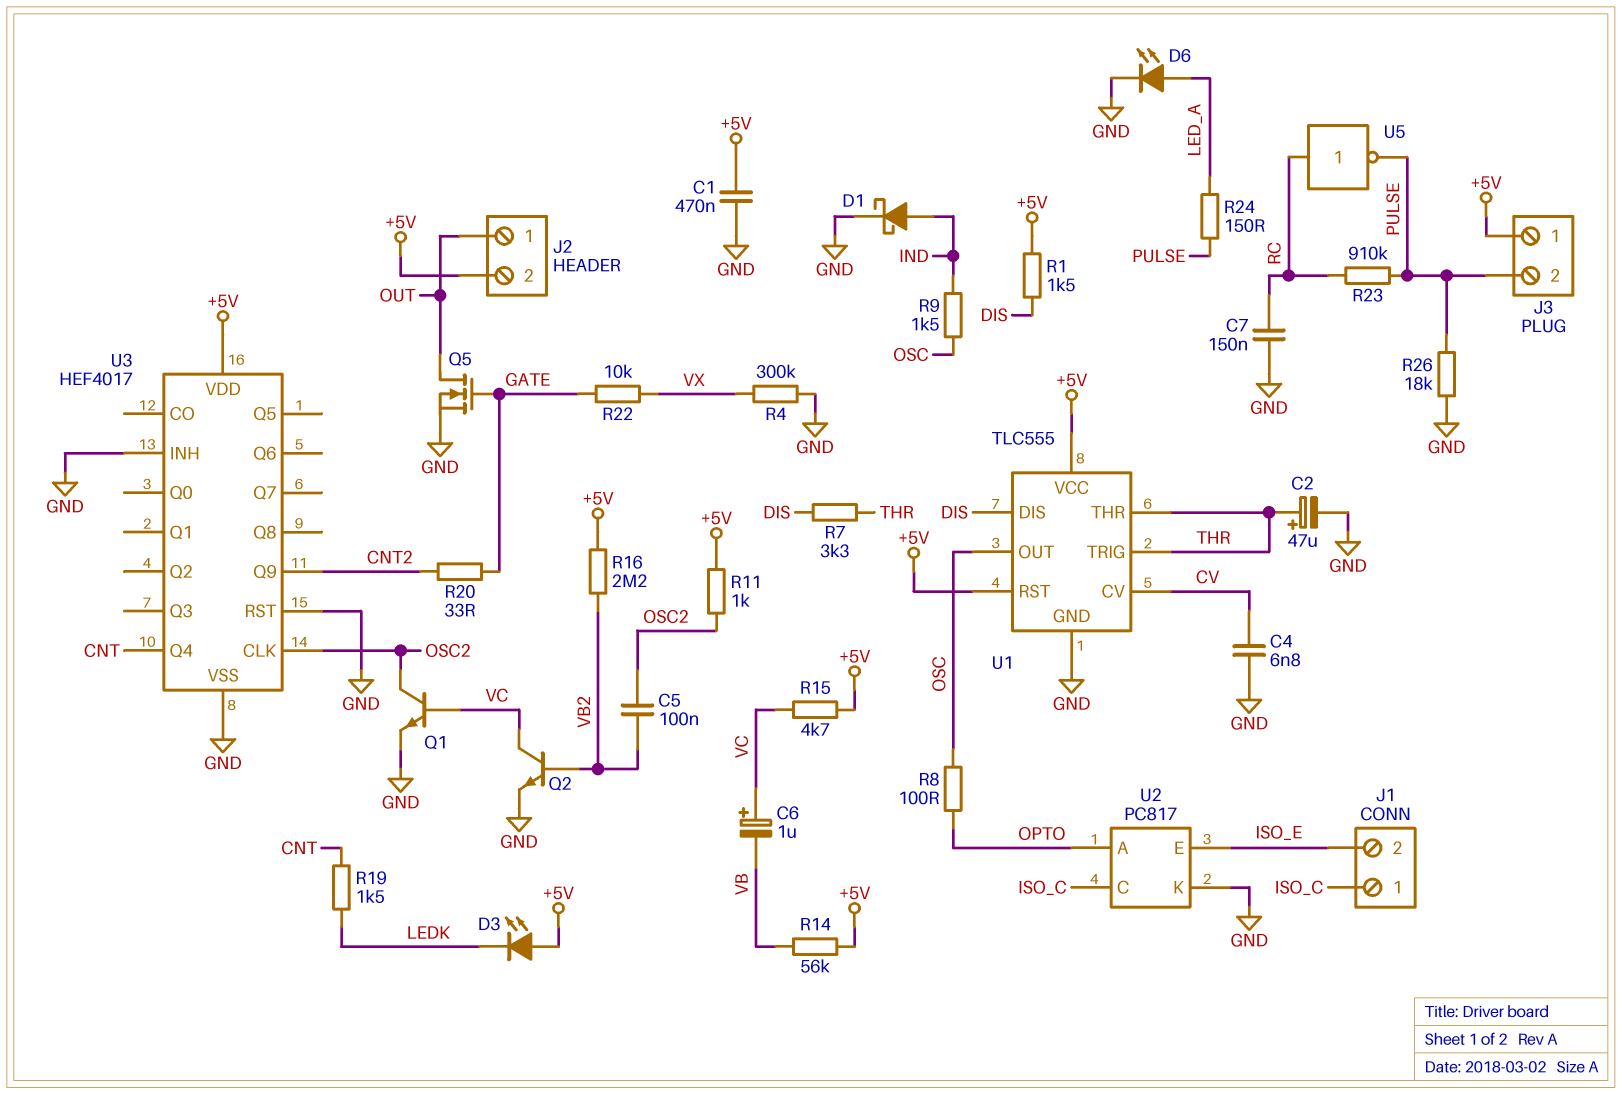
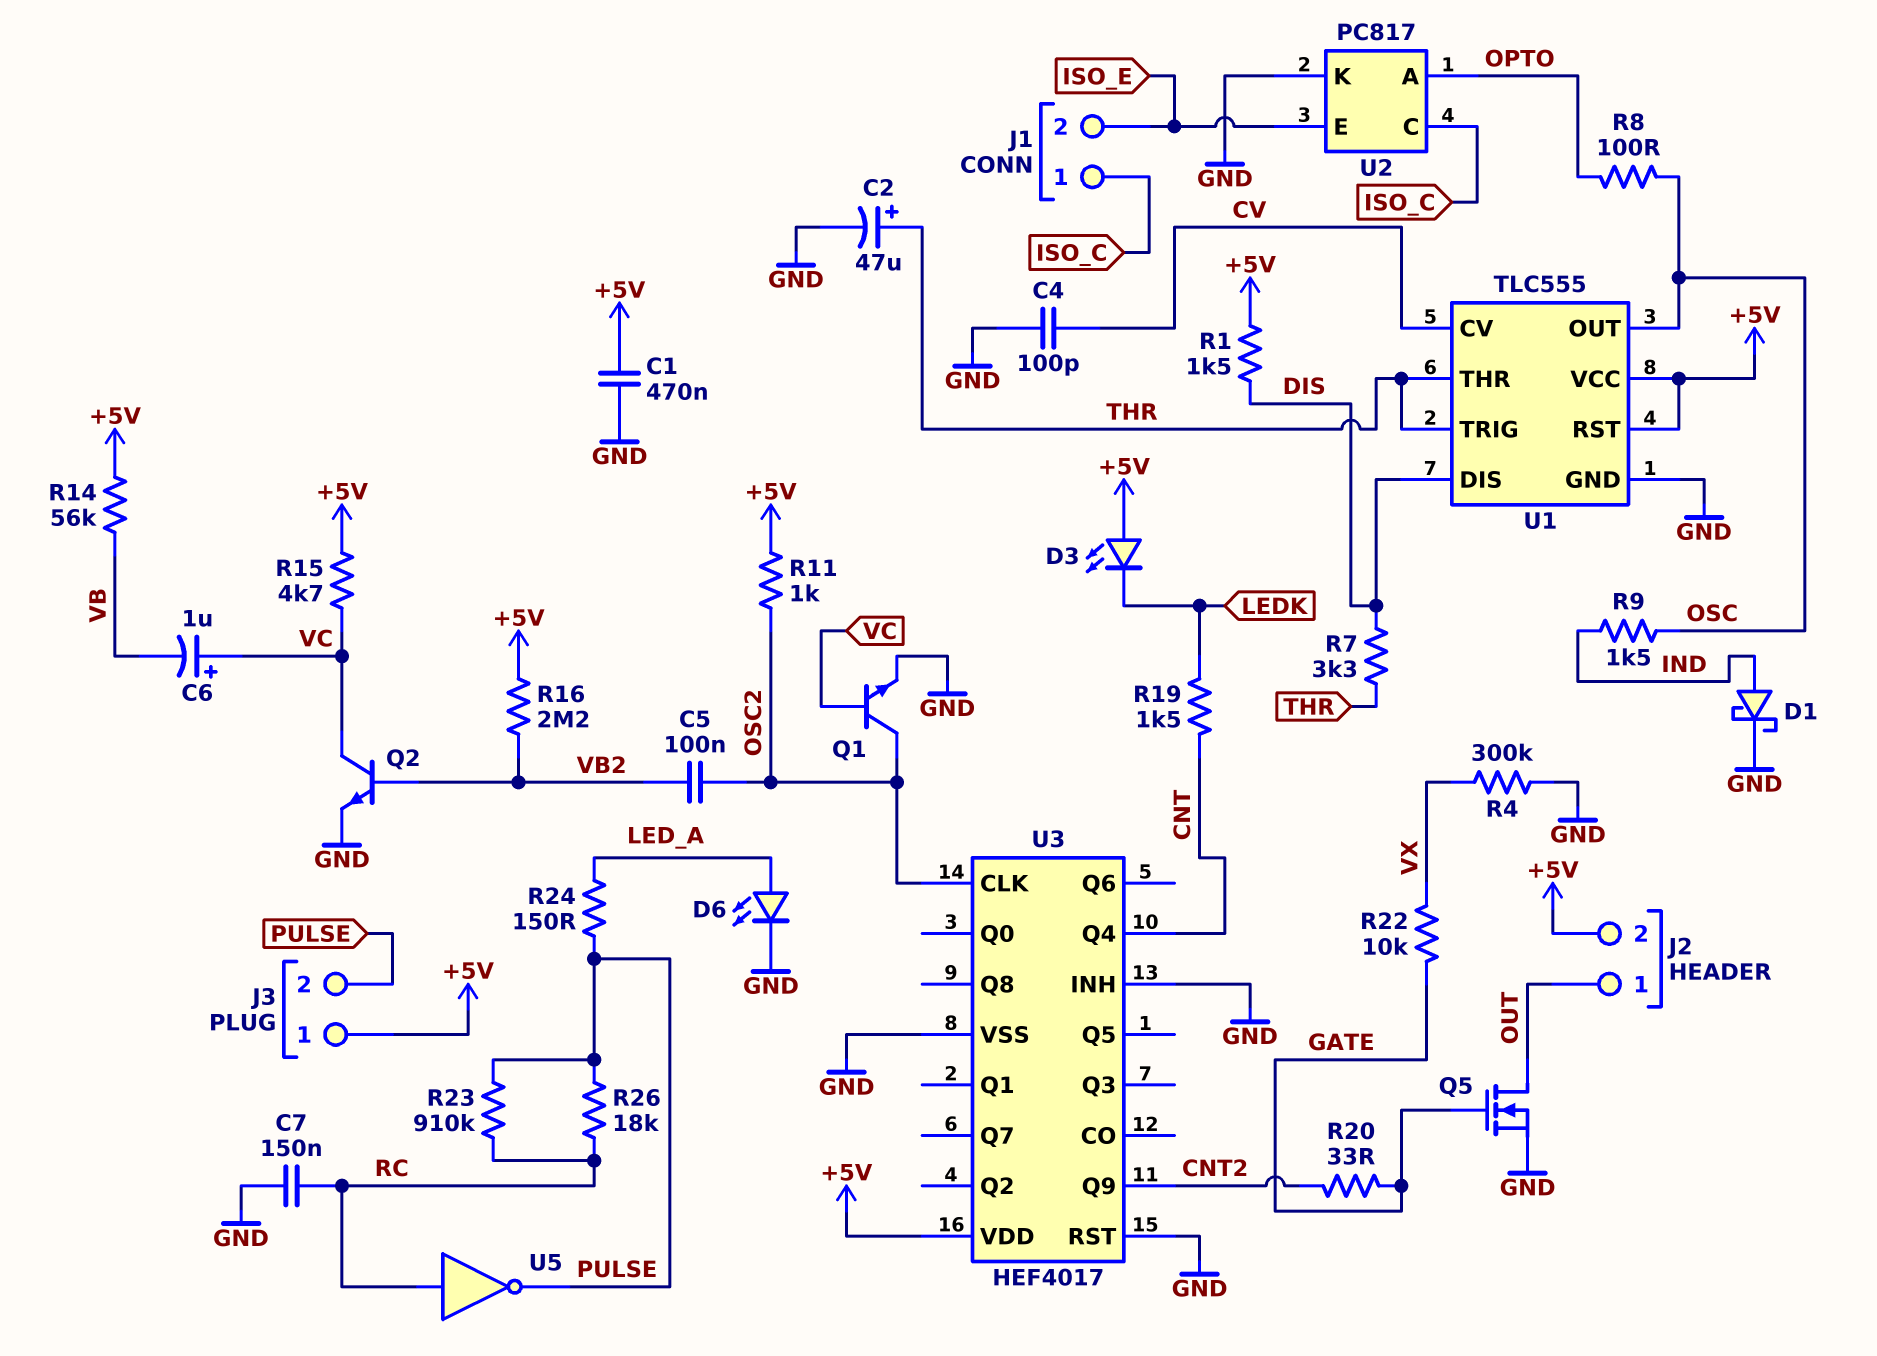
C4: 6.8nF (CV, GND) -> 100pF (CV, GND)
R26: 18k (GND, PULSE) -> 18k (PULSE, RC)

